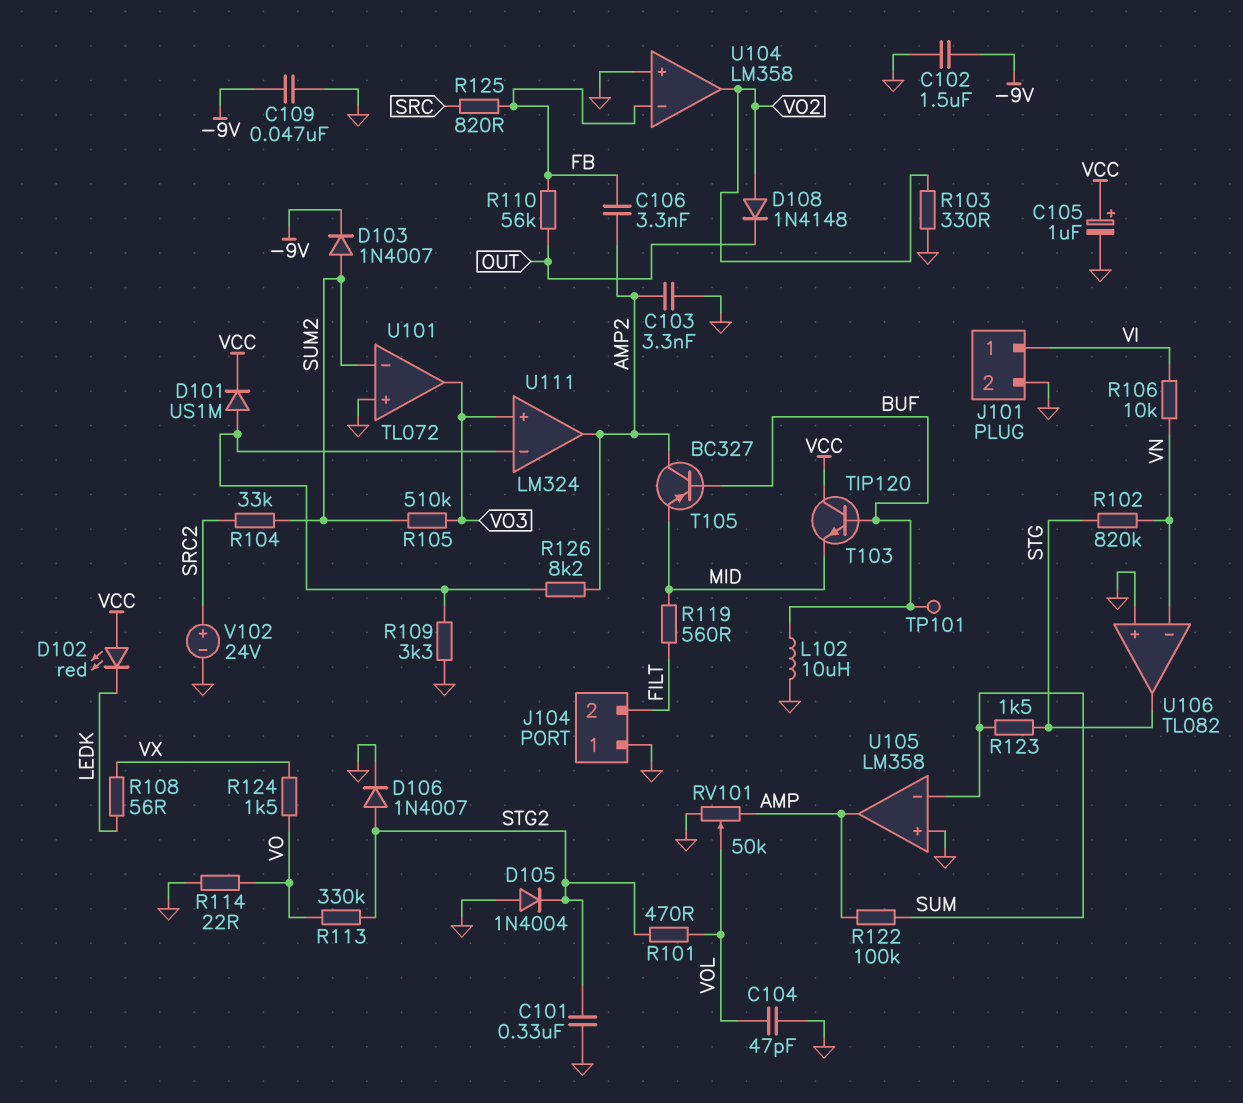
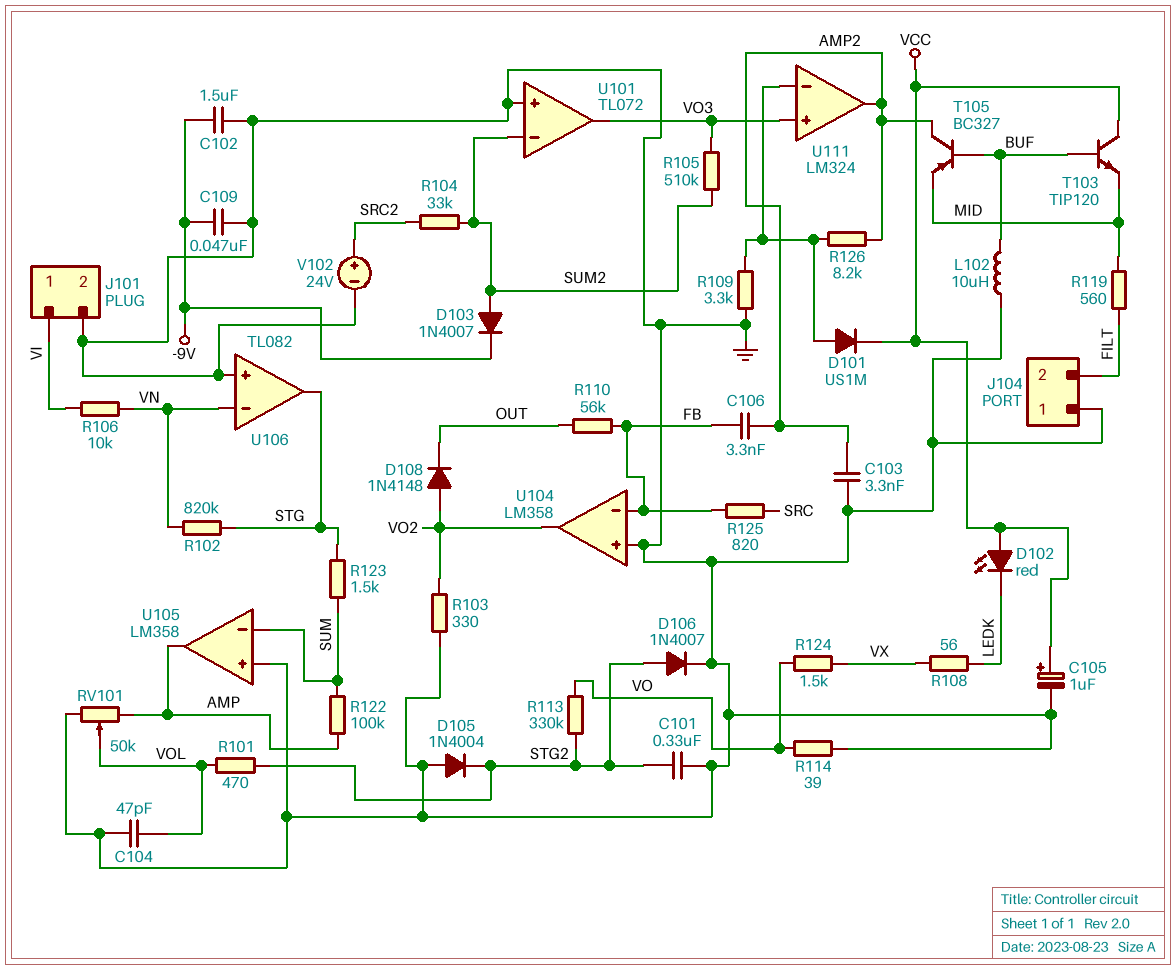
R114: 22 (GND, VO) -> 39 (GND, VO)
TP101: test point (BUF) -> none

